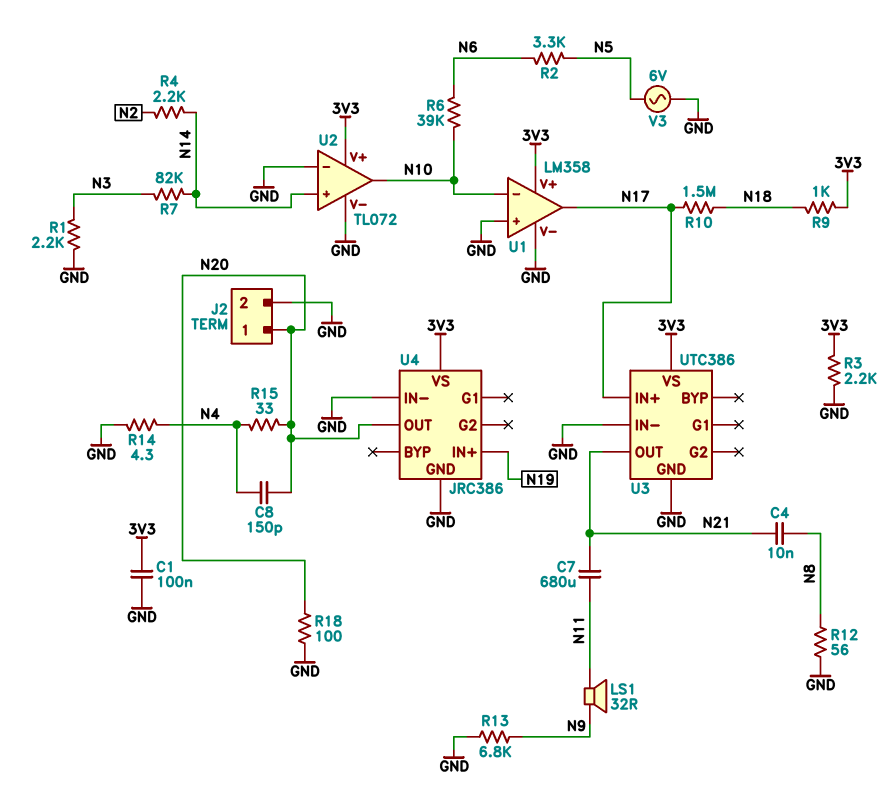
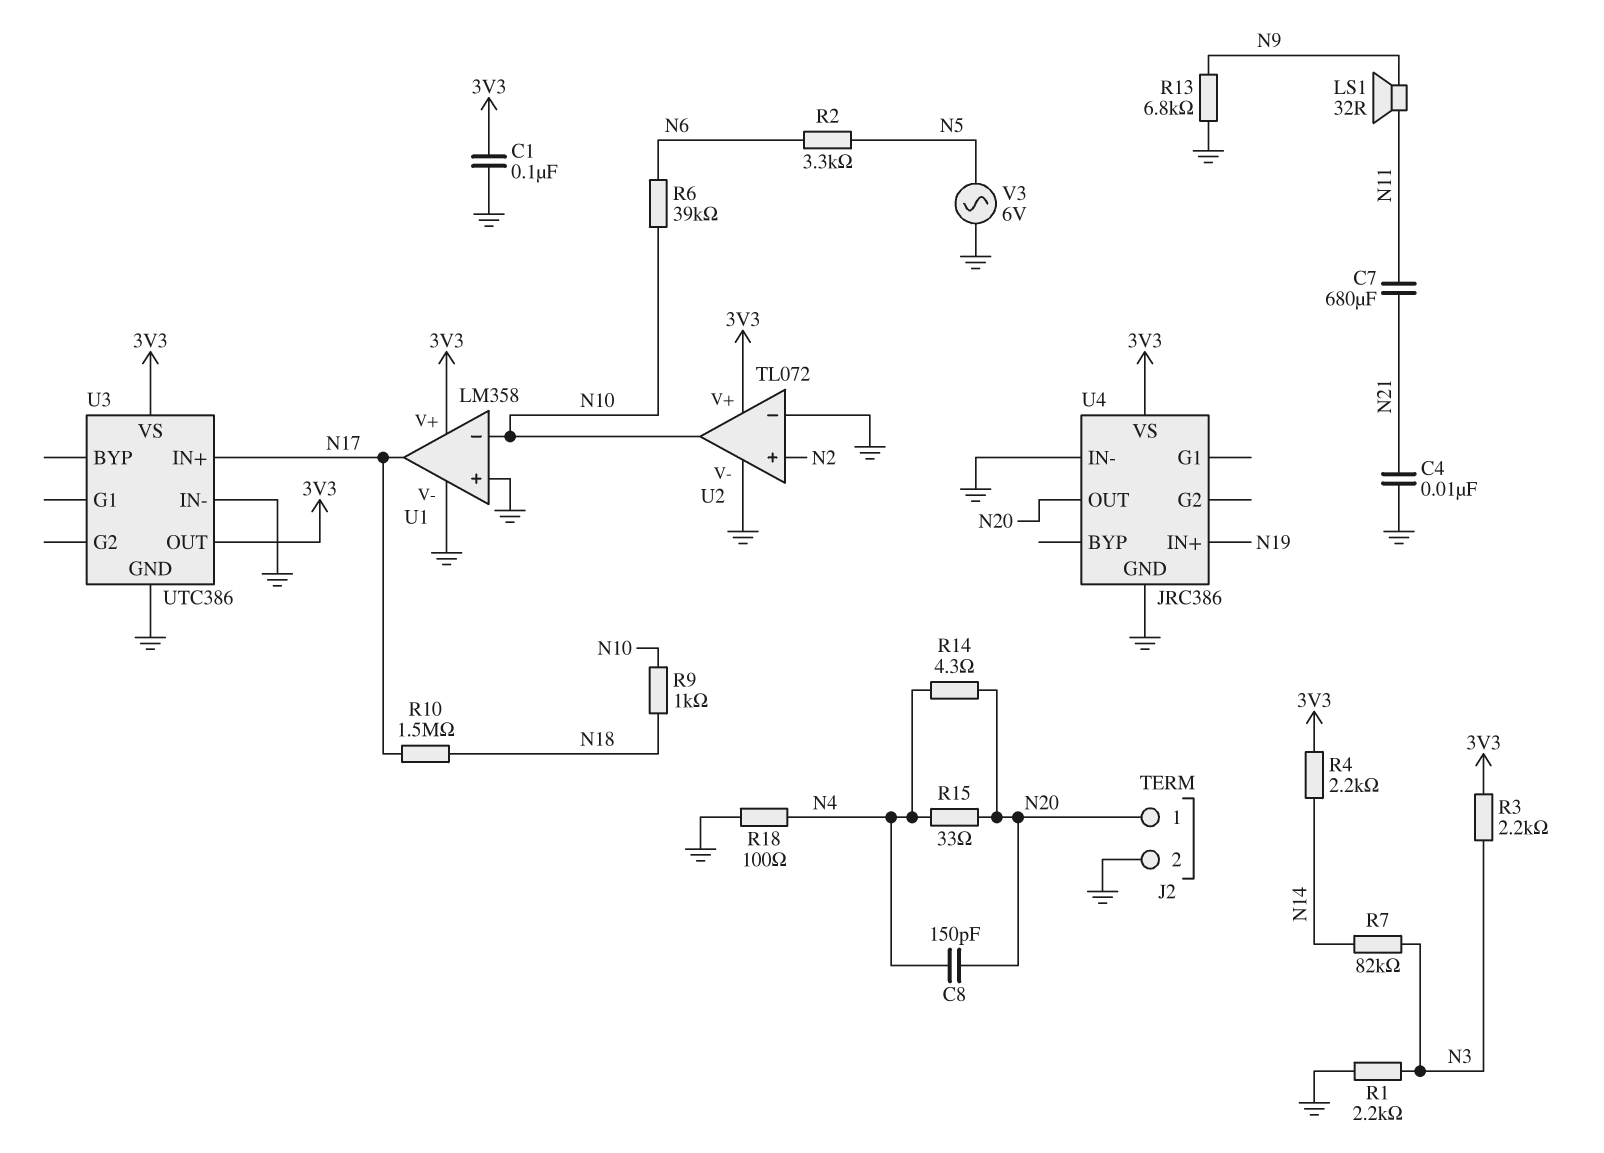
C4: 10nF (N8, N21) -> 10nF (GND, N21)
R3: 2.2k (3V3, GND) -> 2.2k (3V3, N3)
R4: 2.2k (N2, N14) -> 2.2k (3V3, N14)
R9: 1k (3V3, N18) -> 1k (N10, N18)
R12: 56 (GND, N8) -> none
R14: 4.3 (GND, N4) -> 4.3 (N4, N20)
R18: 100 (GND, N20) -> 100 (GND, N4)
U2 pin in+: N14 -> N2
U3 pin OUT: N21 -> 3V3

